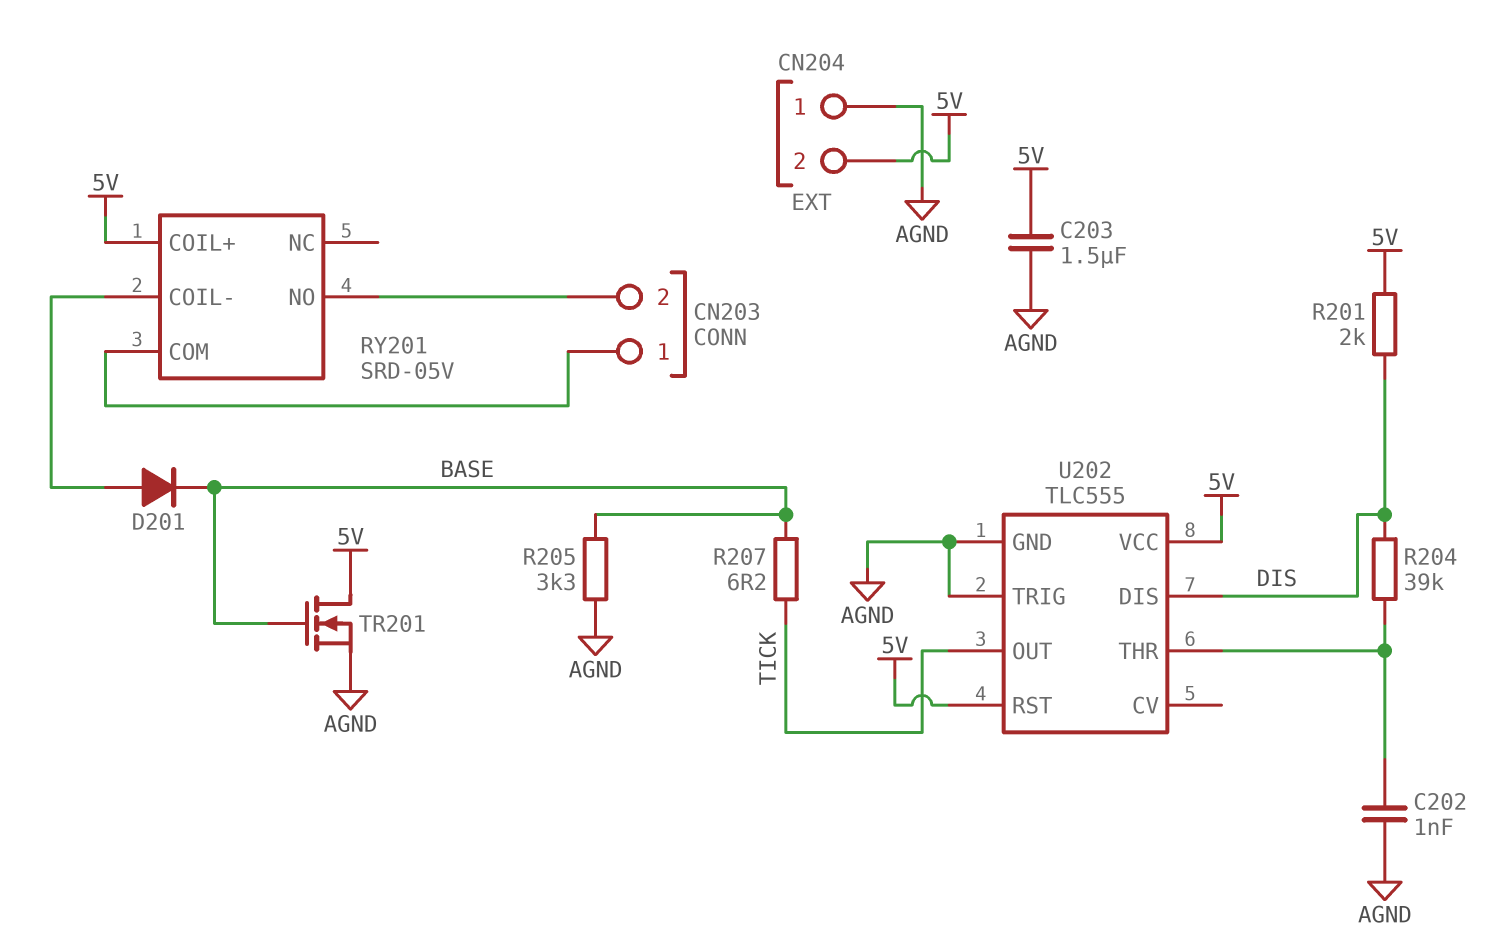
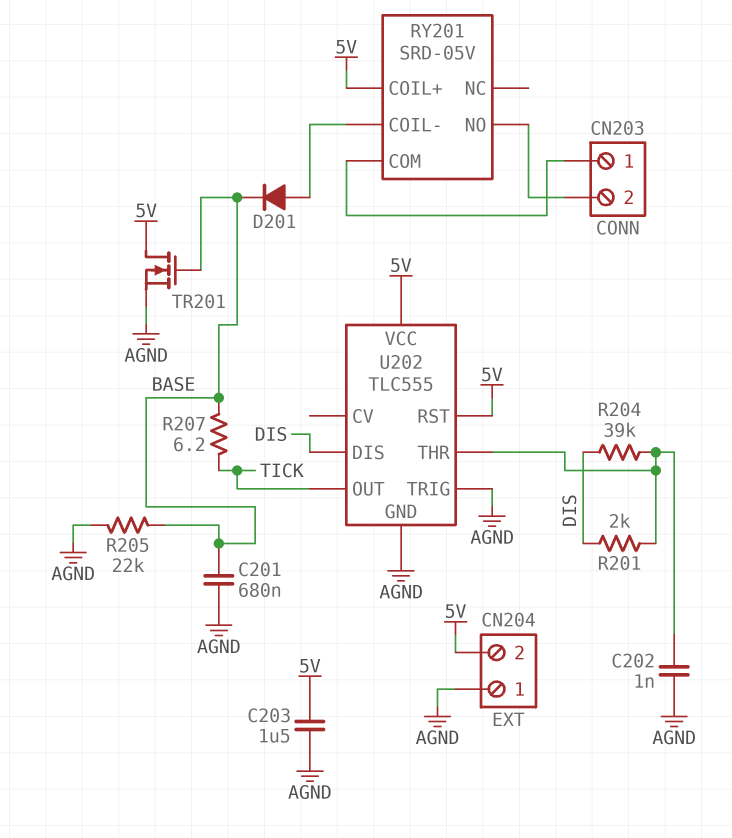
C201: none -> 680nF (AGND, BASE)
R201: 2k (5V, DIS) -> 2k (DIS, U202/THR)
R205: 3.3k (AGND, BASE) -> 22k (AGND, BASE)

